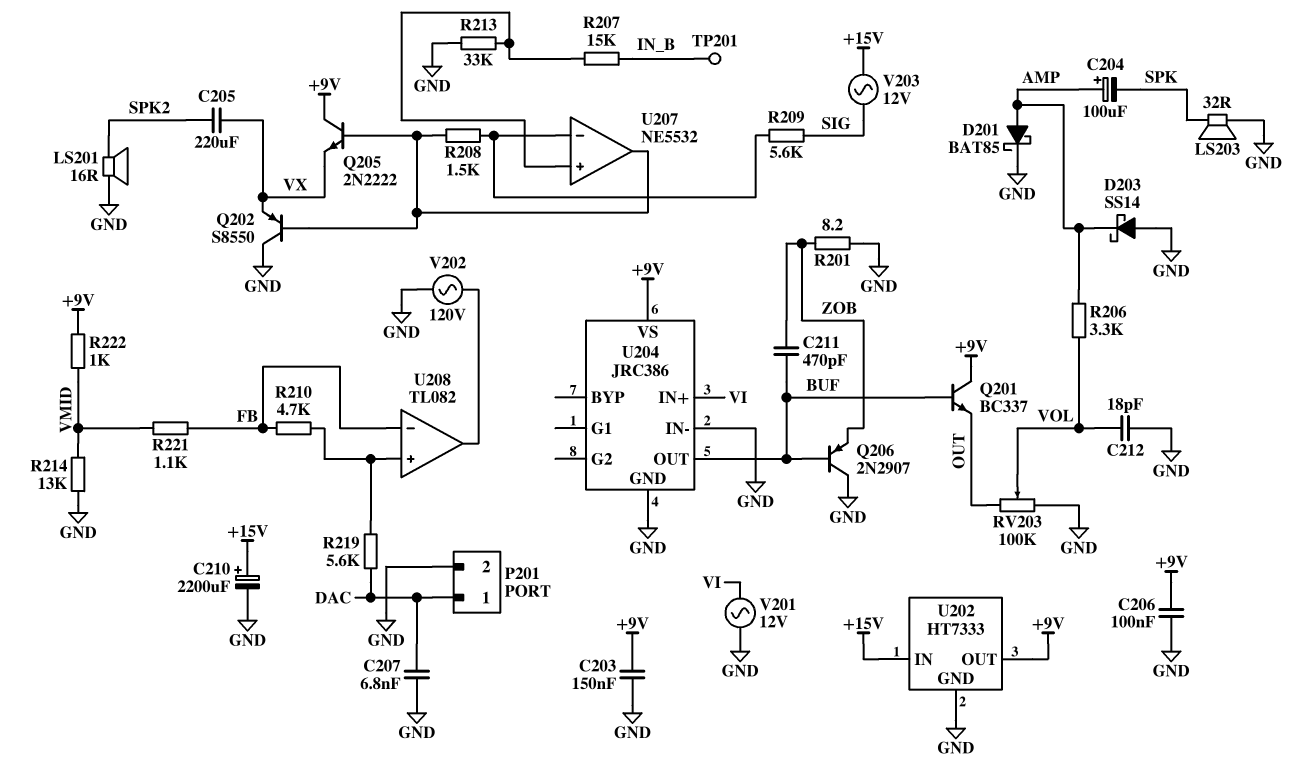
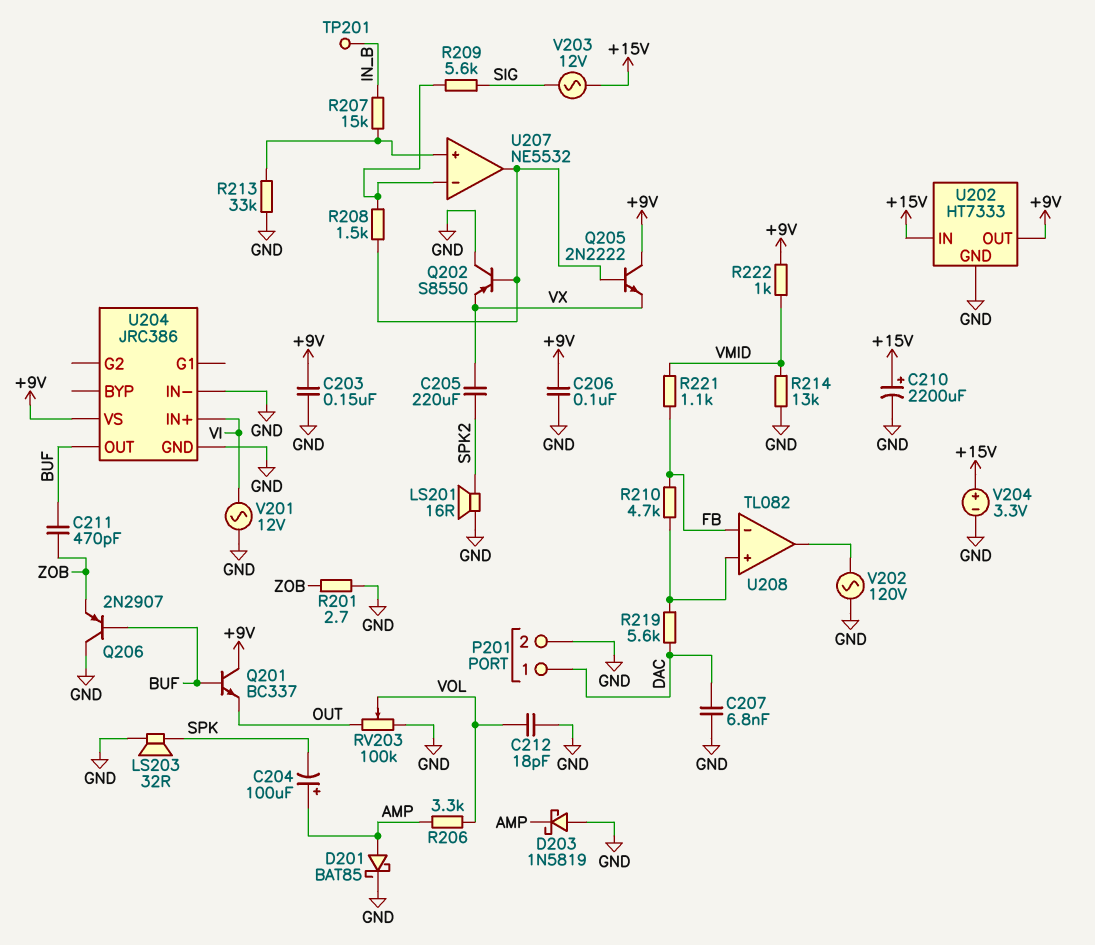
D203: schottky SS14 (A GND, K AMP) -> schottky 1N5819 (A GND, K AMP)
R201: 8.2 (GND, ZOB) -> 2.7 (GND, ZOB)
V204: none -> 3.3V (plus +15V, minus GND)

